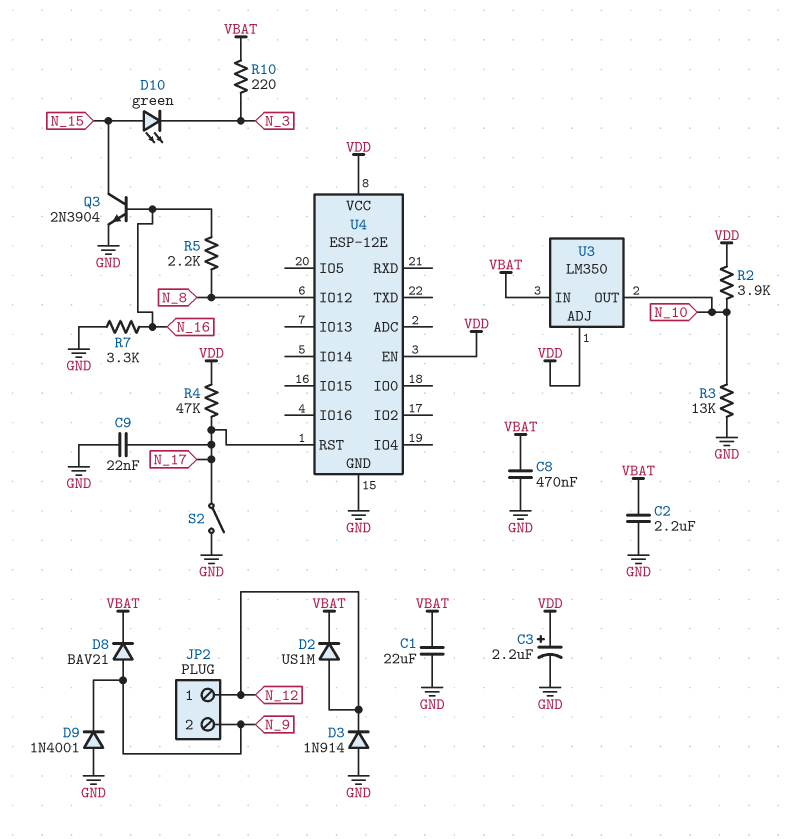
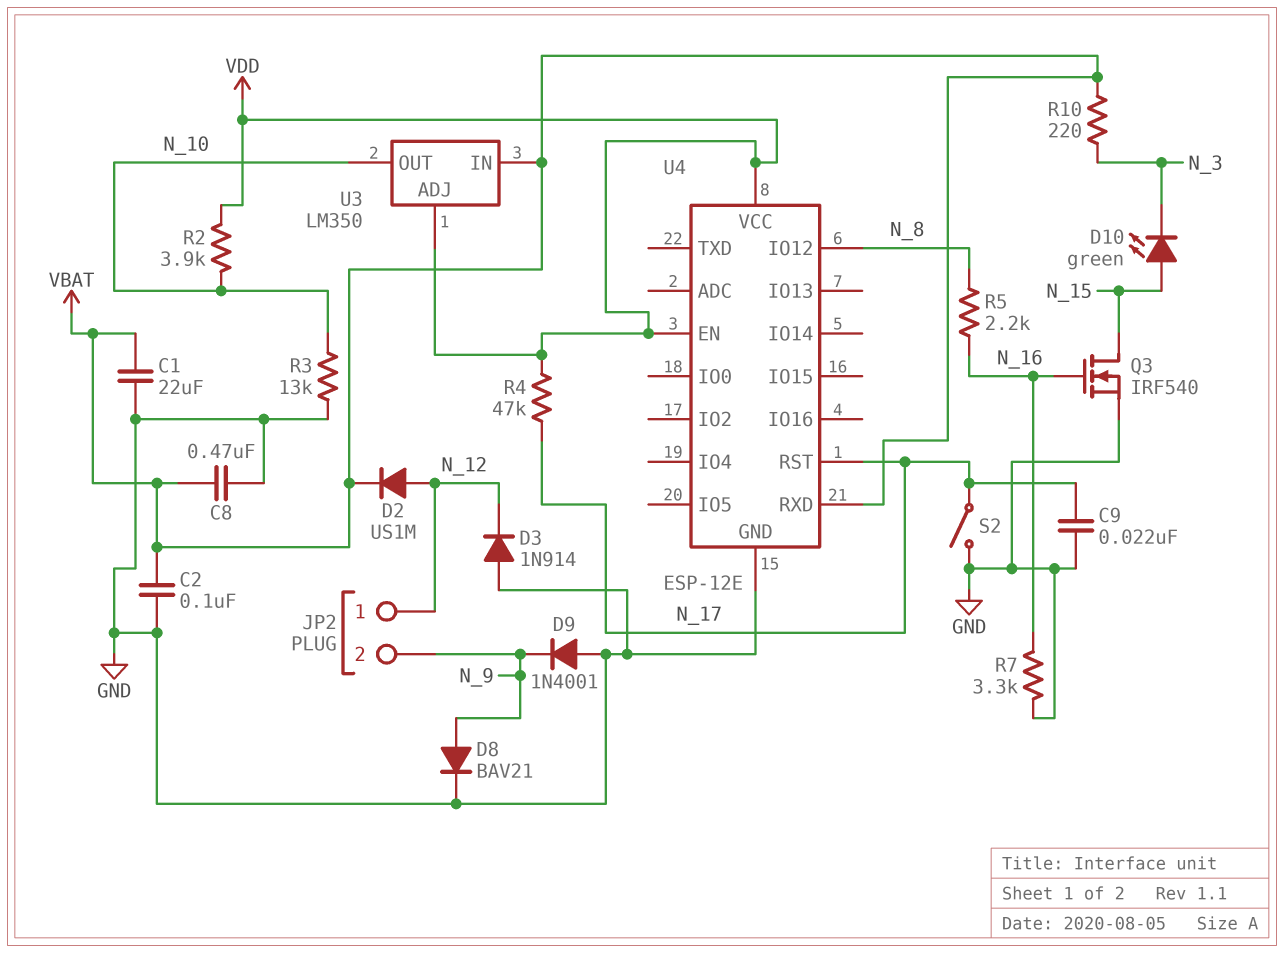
C2: 2.2uF (GND, VBAT) -> 100nF (GND, VBAT)
C3: 2.2uF (plus VDD, minus GND) -> none
D8: diode BAV21 (A N_9, K VBAT) -> diode BAV21 (A N_9, K GND)
Q3: NPN 2N3904 (B N_16, C N_15, E GND) -> NMOS IRF540 (G N_16, D N_15, S GND)
U4 pin RXD: none -> VBAT

